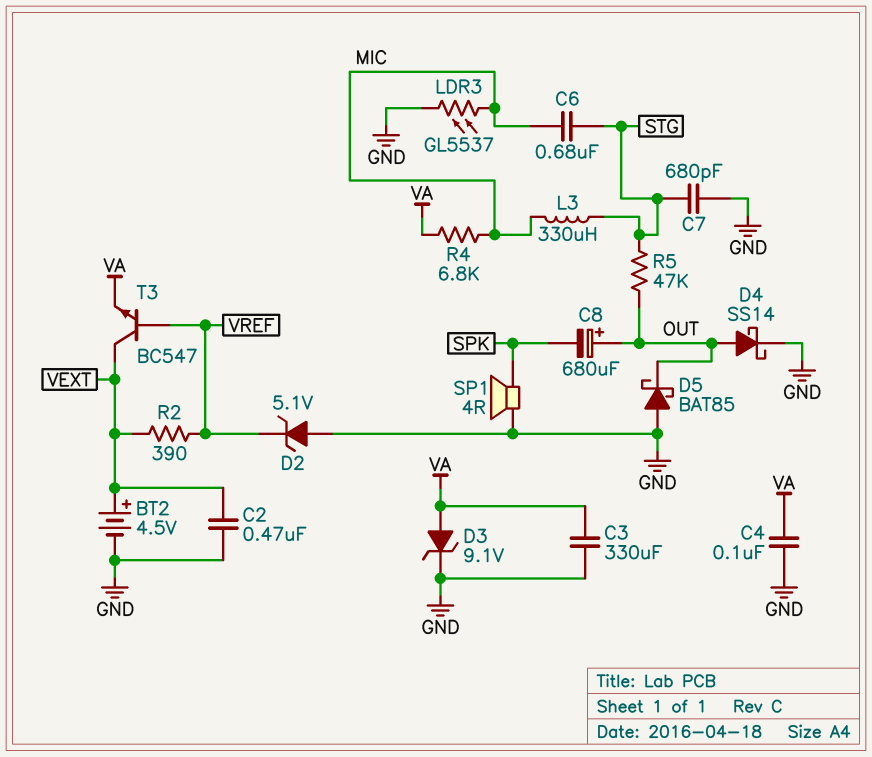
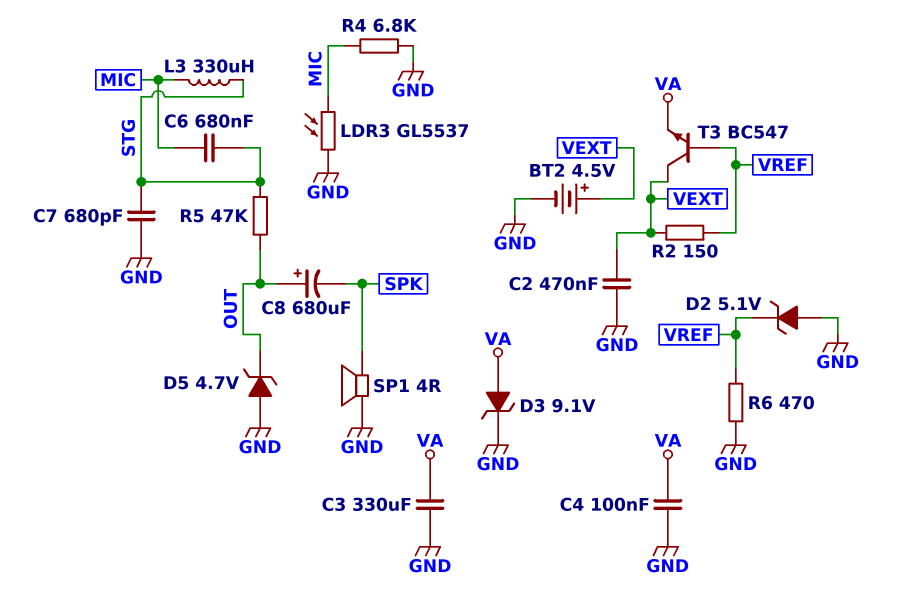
D4: schottky SS14 (A OUT, K GND) -> none
D5: schottky BAT85 (A GND, K OUT) -> zener 4.7V (A GND, K OUT)
R2: 390 (VEXT, VREF) -> 150 (VEXT, VREF)
R4: 6.8k (MIC, VA) -> 6.8k (GND, MIC)
R6: none -> 470 (GND, VREF)

